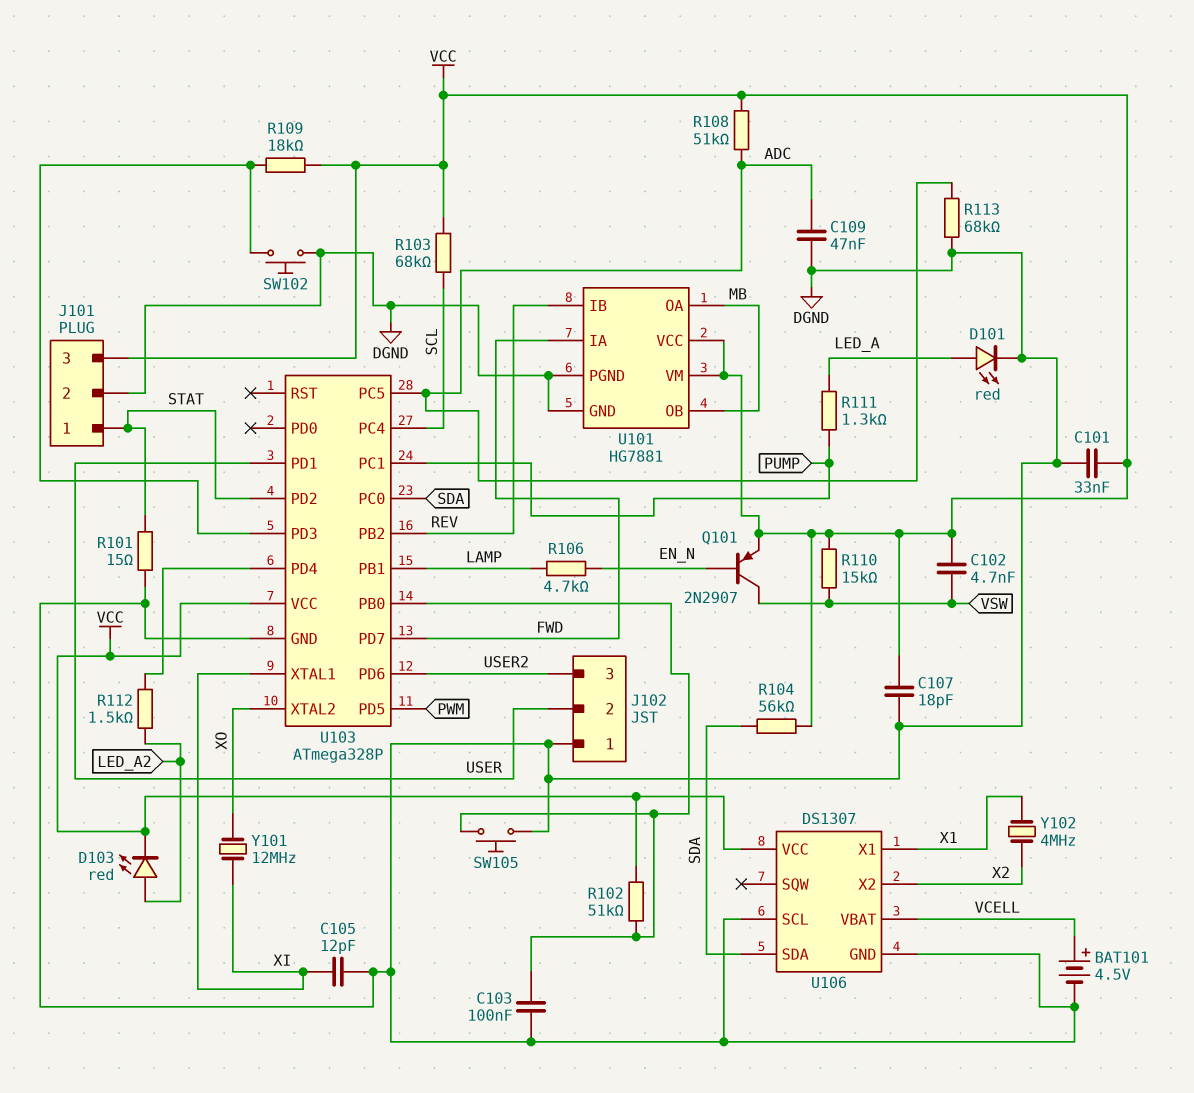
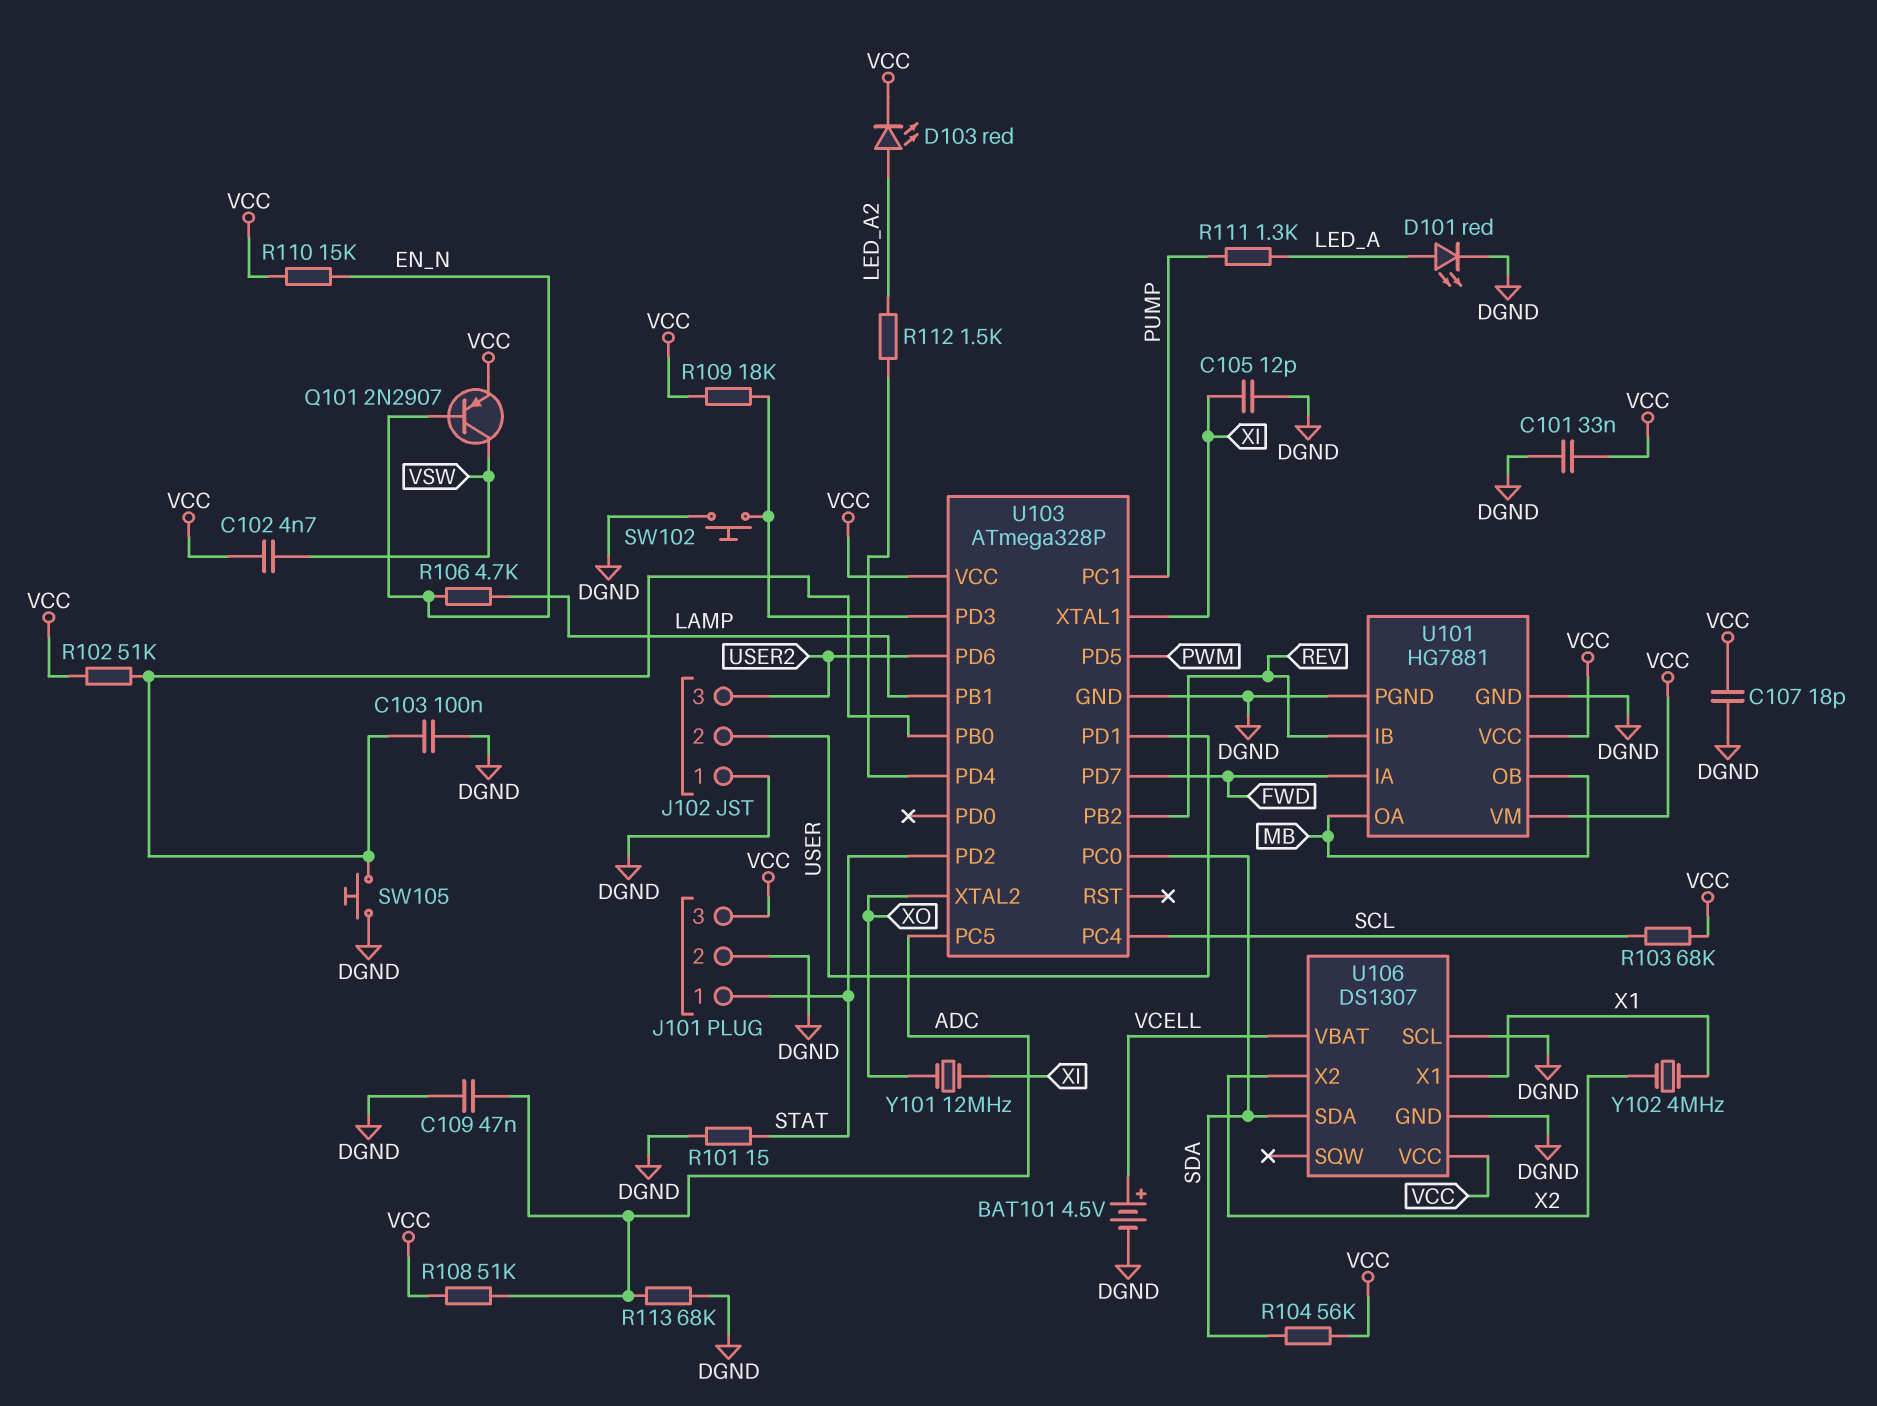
R110: 15k (VCC, VSW) -> 15k (EN_N, VCC)

